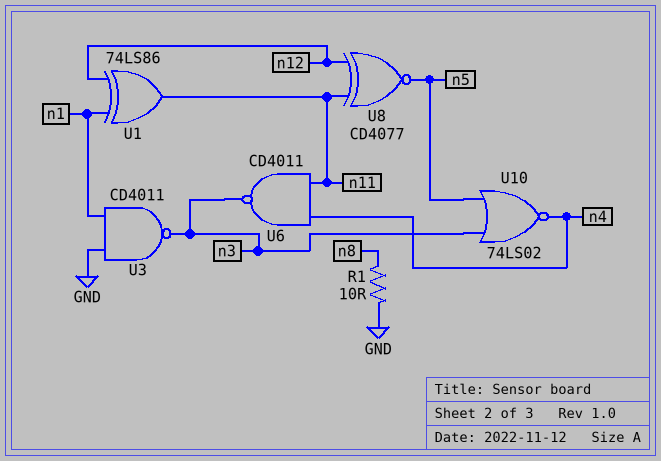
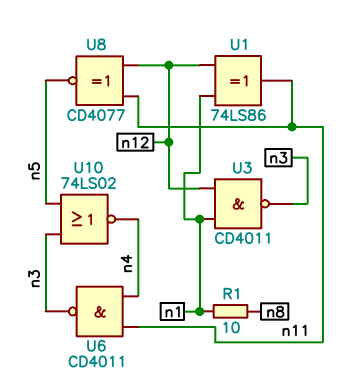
R1: 10 (GND, n8) -> 10 (n1, n8)
U3: NAND CD4011 (in GND, in n1, out n3) -> NAND CD4011 (in n1, in n12, out n3)

